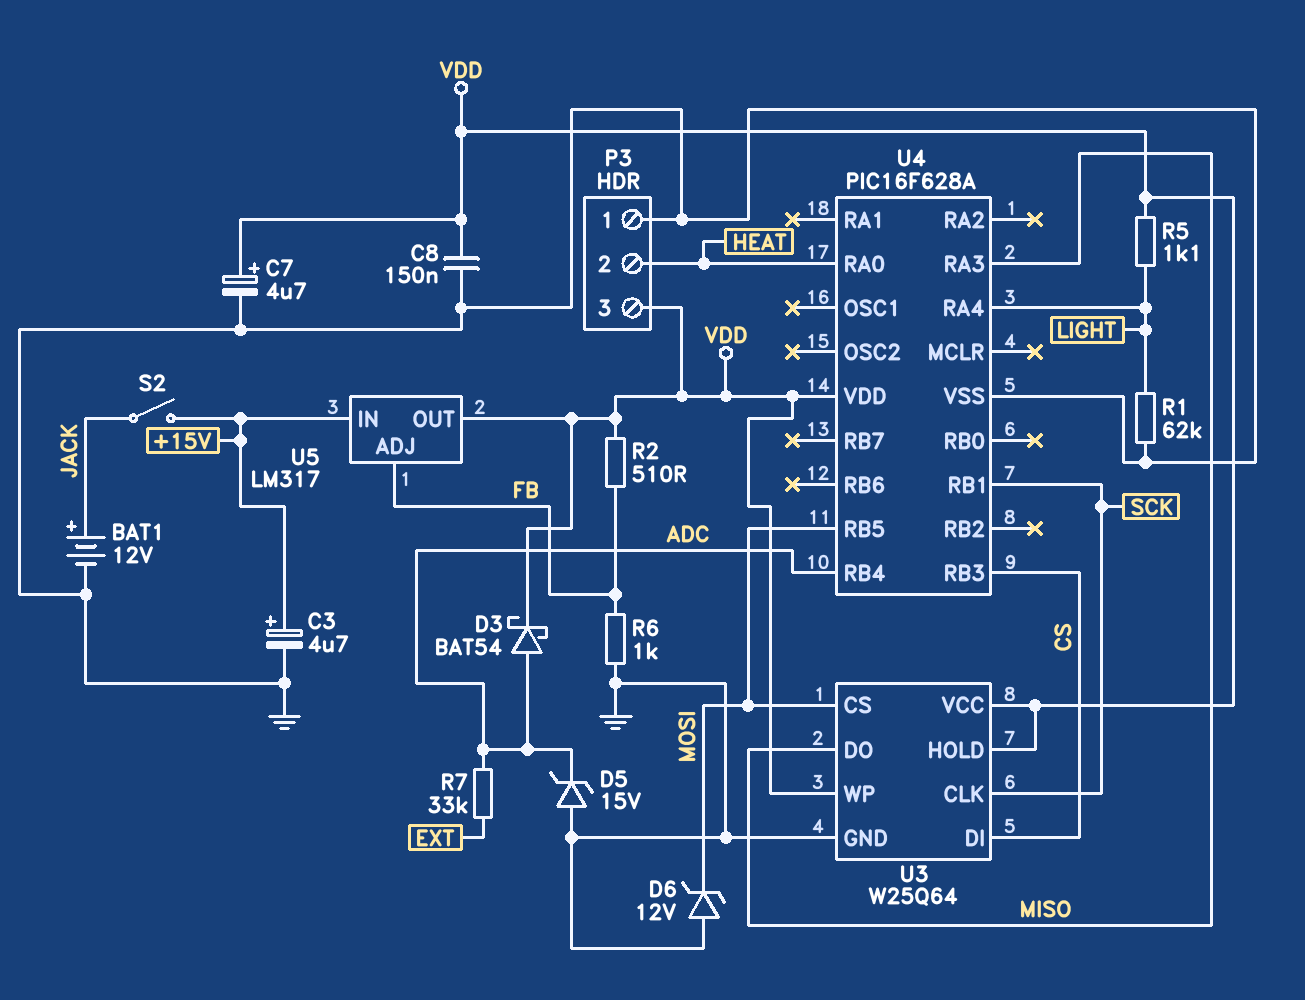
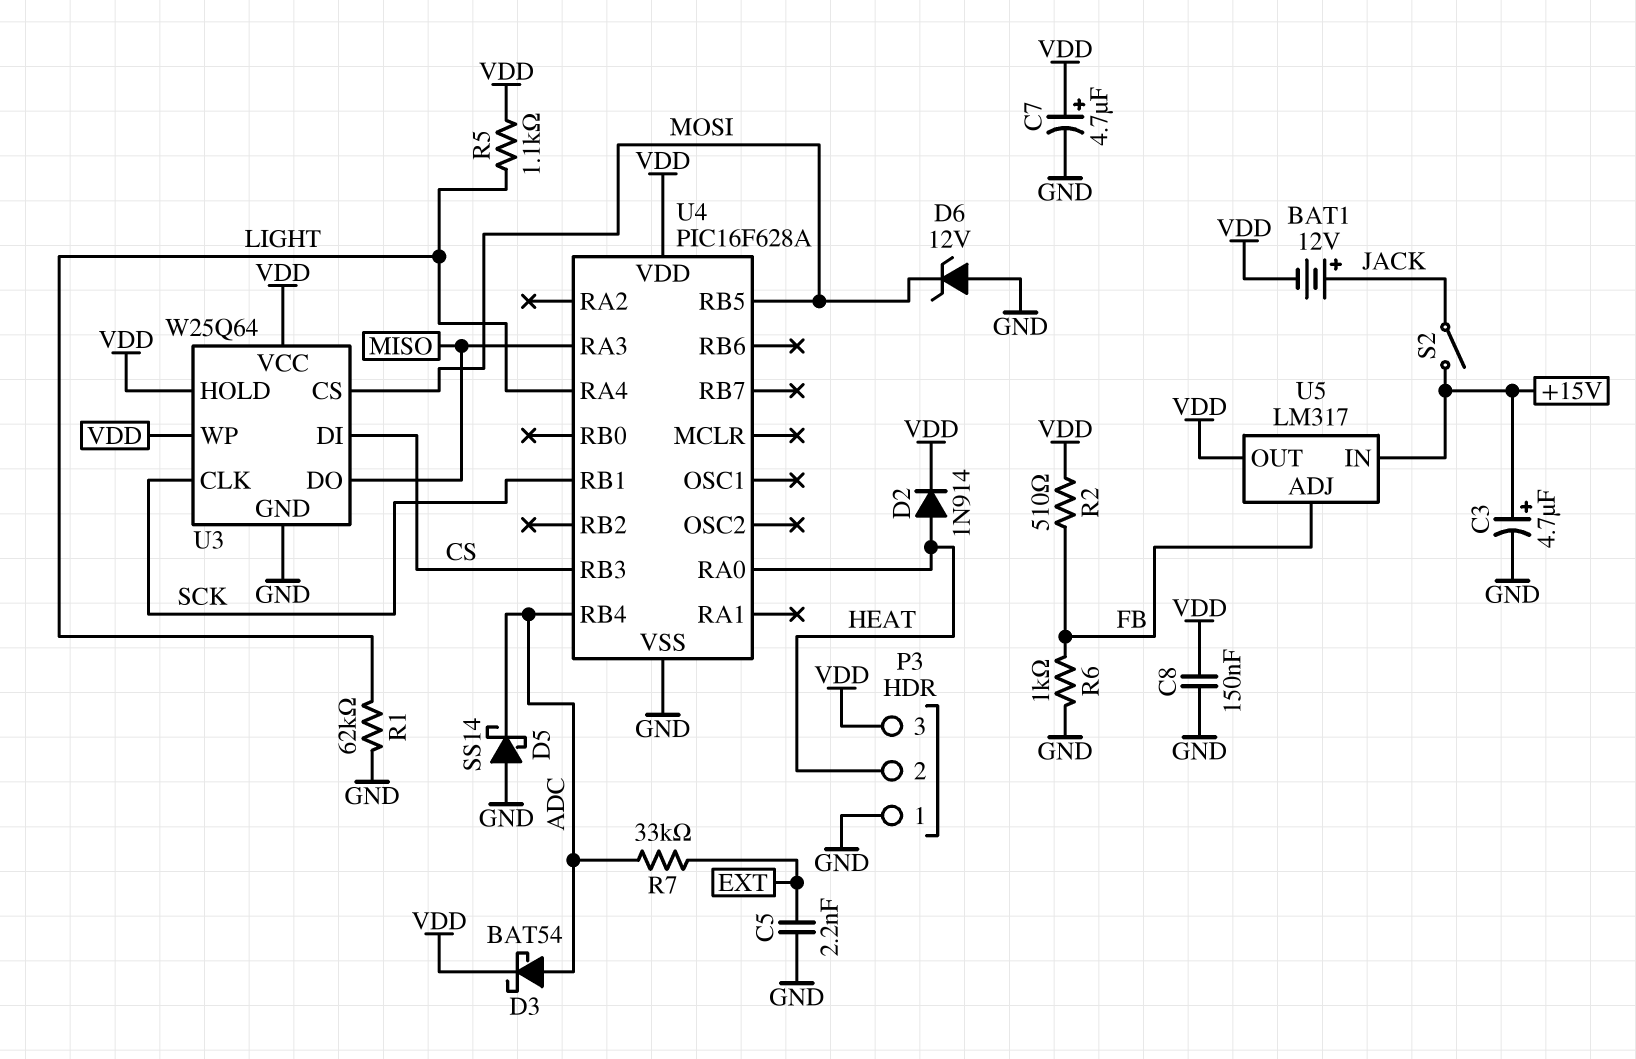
BAT1: 12V (plus JACK, minus GND) -> 12V (plus JACK, minus VDD)
C5: none -> 2.2nF (EXT, GND)
D2: none -> diode 1N914 (A HEAT, K VDD)
D5: zener 15V (A GND, K ADC) -> schottky SS14 (A GND, K ADC)

